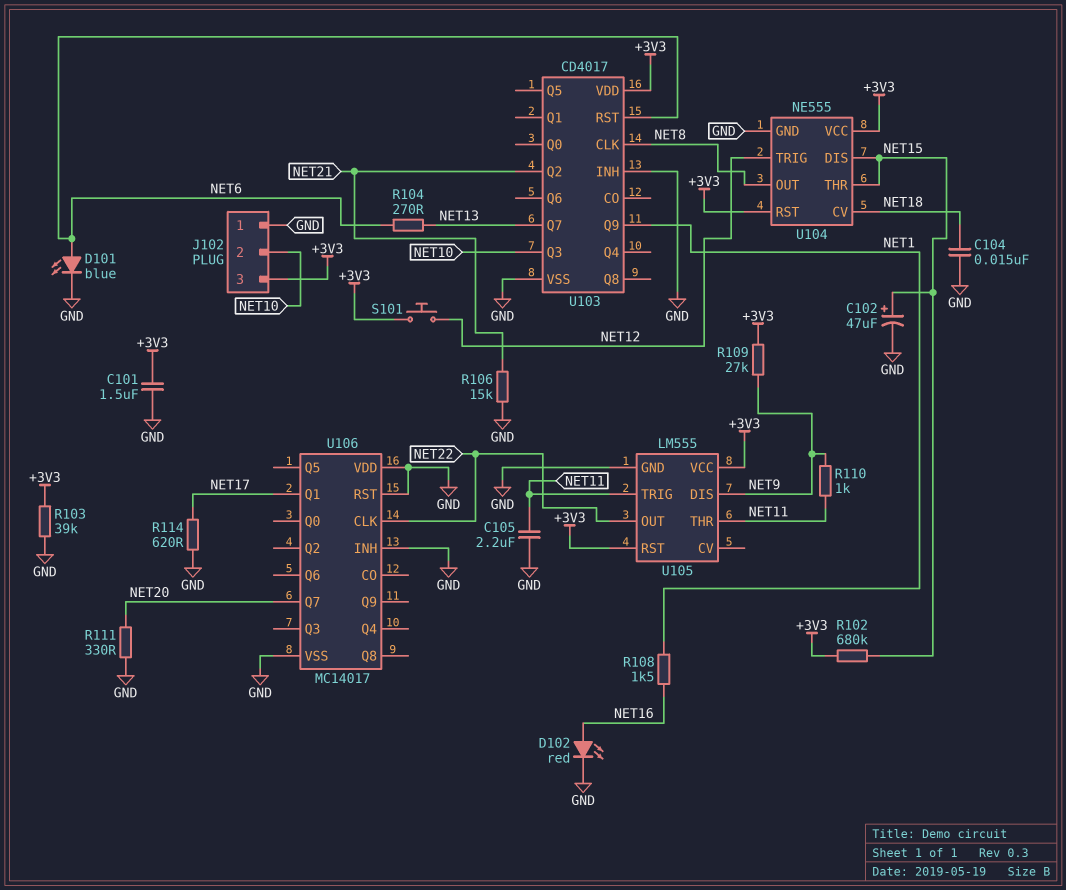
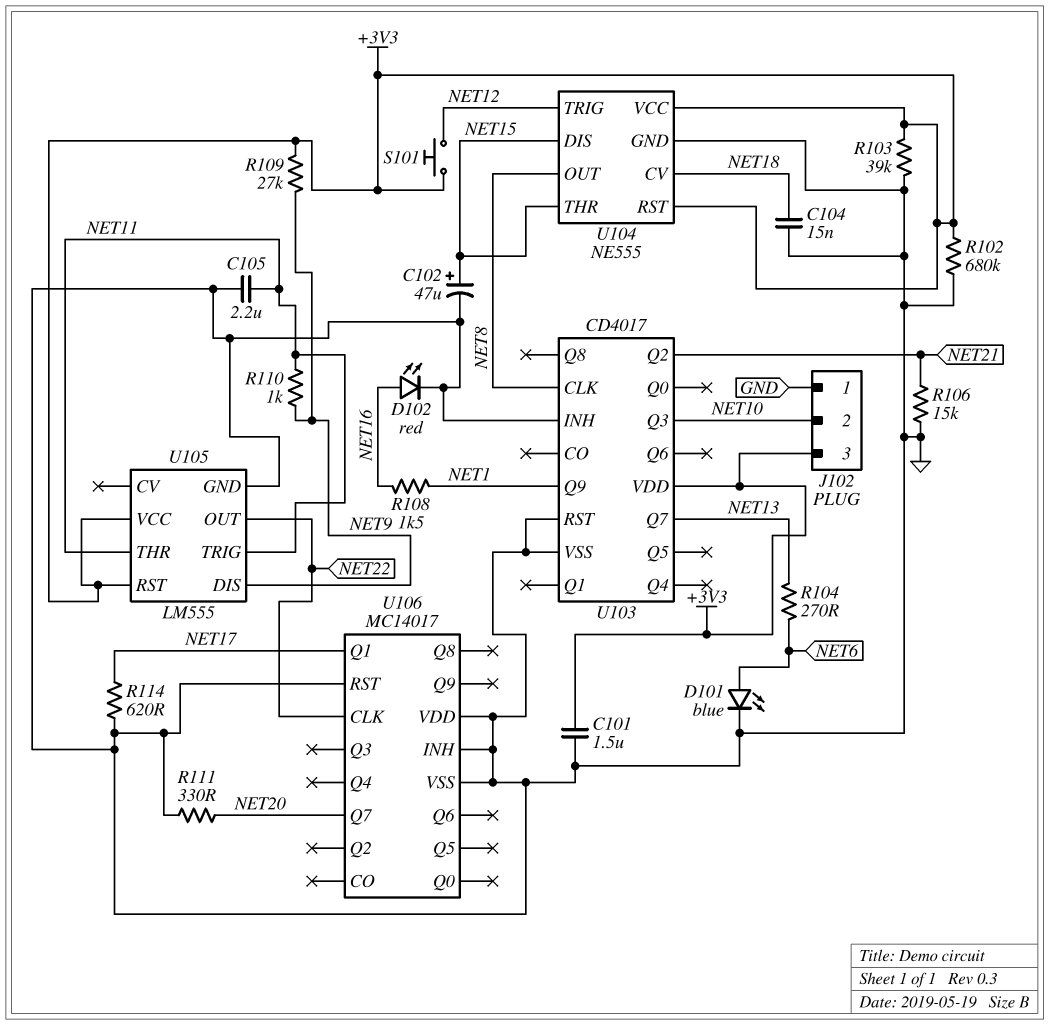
R102: 680k (+3V3, NET15) -> 680k (+3V3, GND)
U103 pin RST: NET6 -> GND

